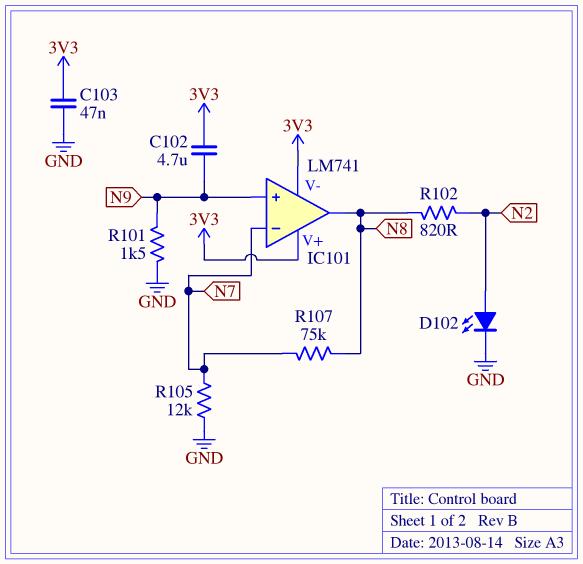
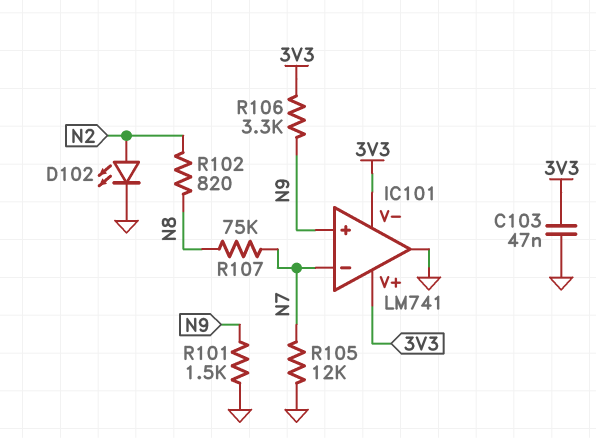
C102: 4.7uF (3V3, N9) -> none
IC101 pin out: N8 -> GND
R106: none -> 3.3k (3V3, N9)

